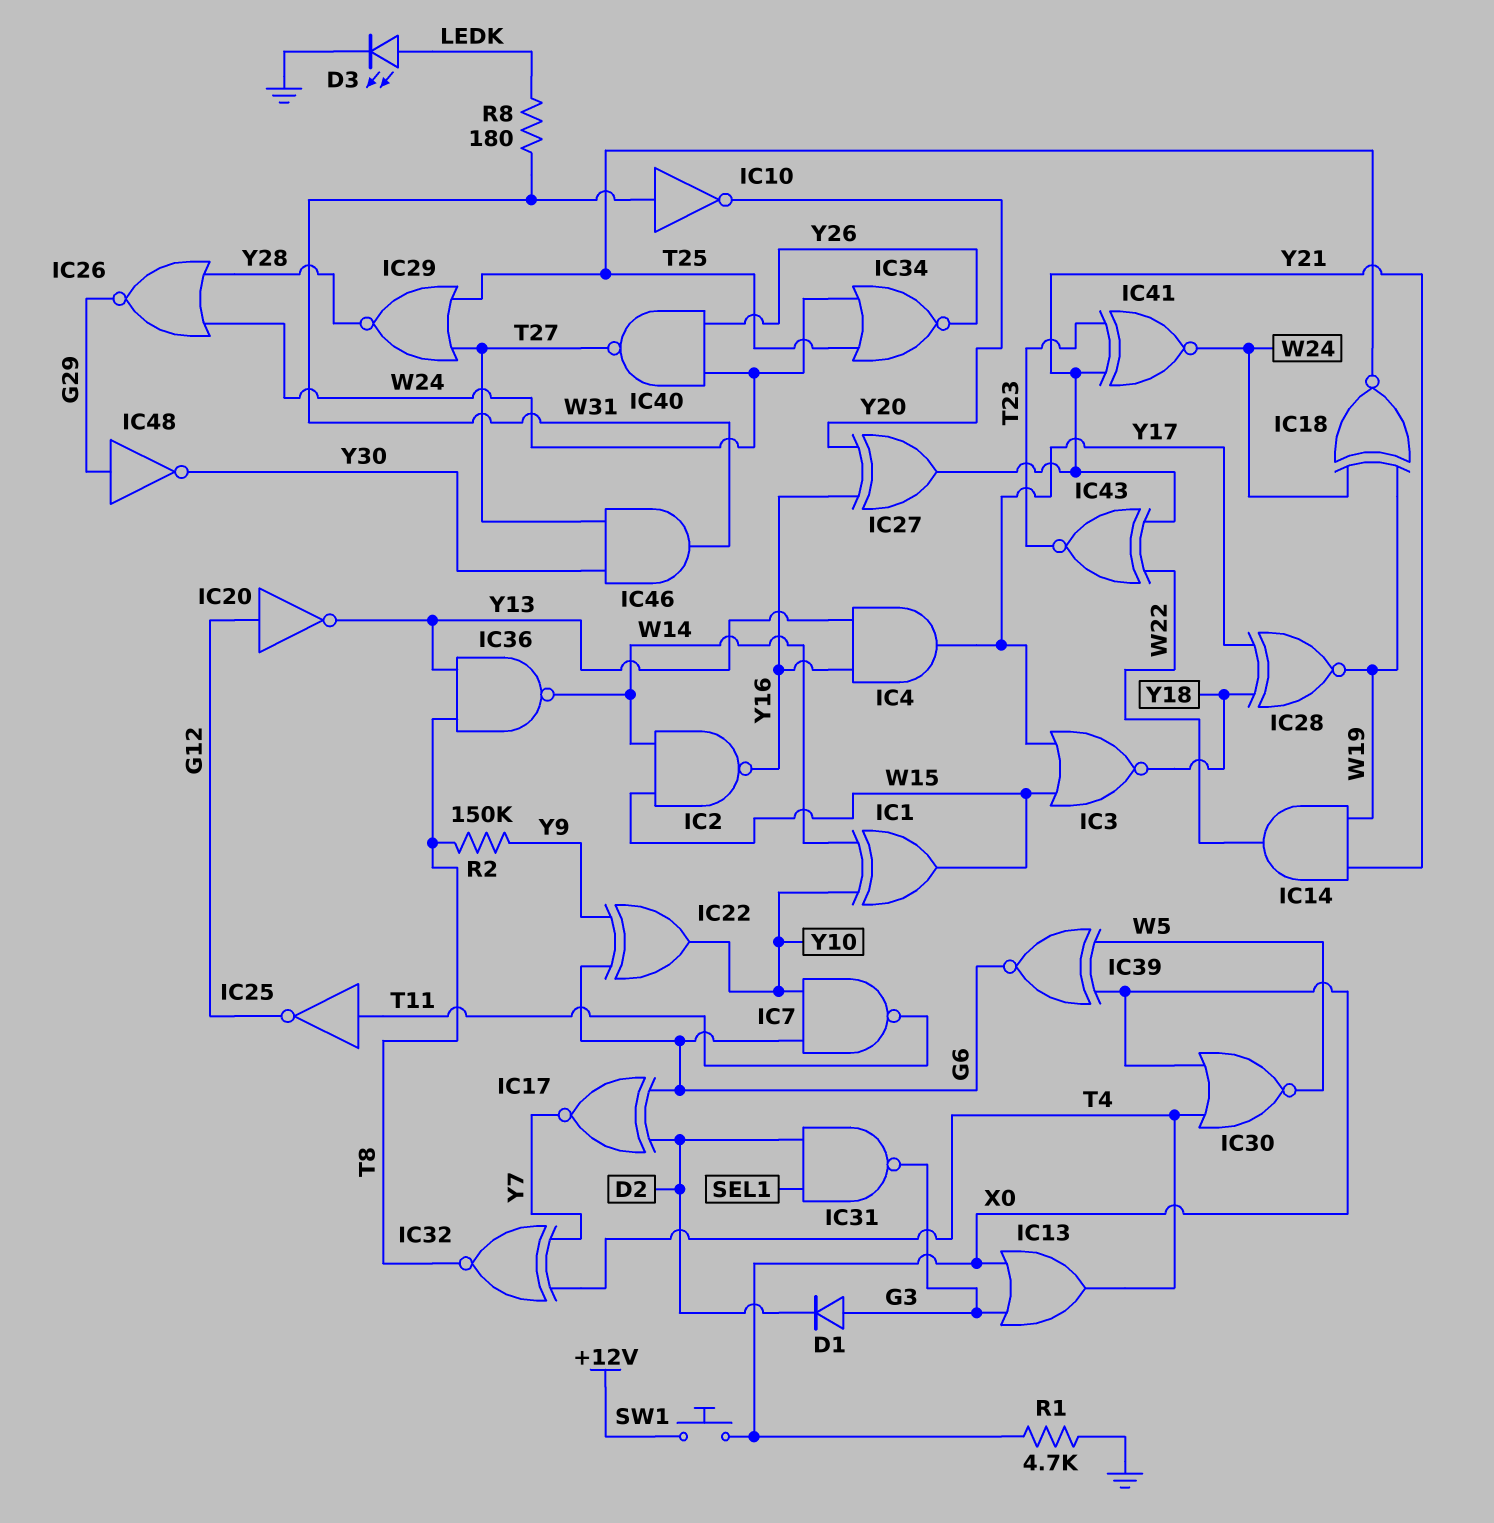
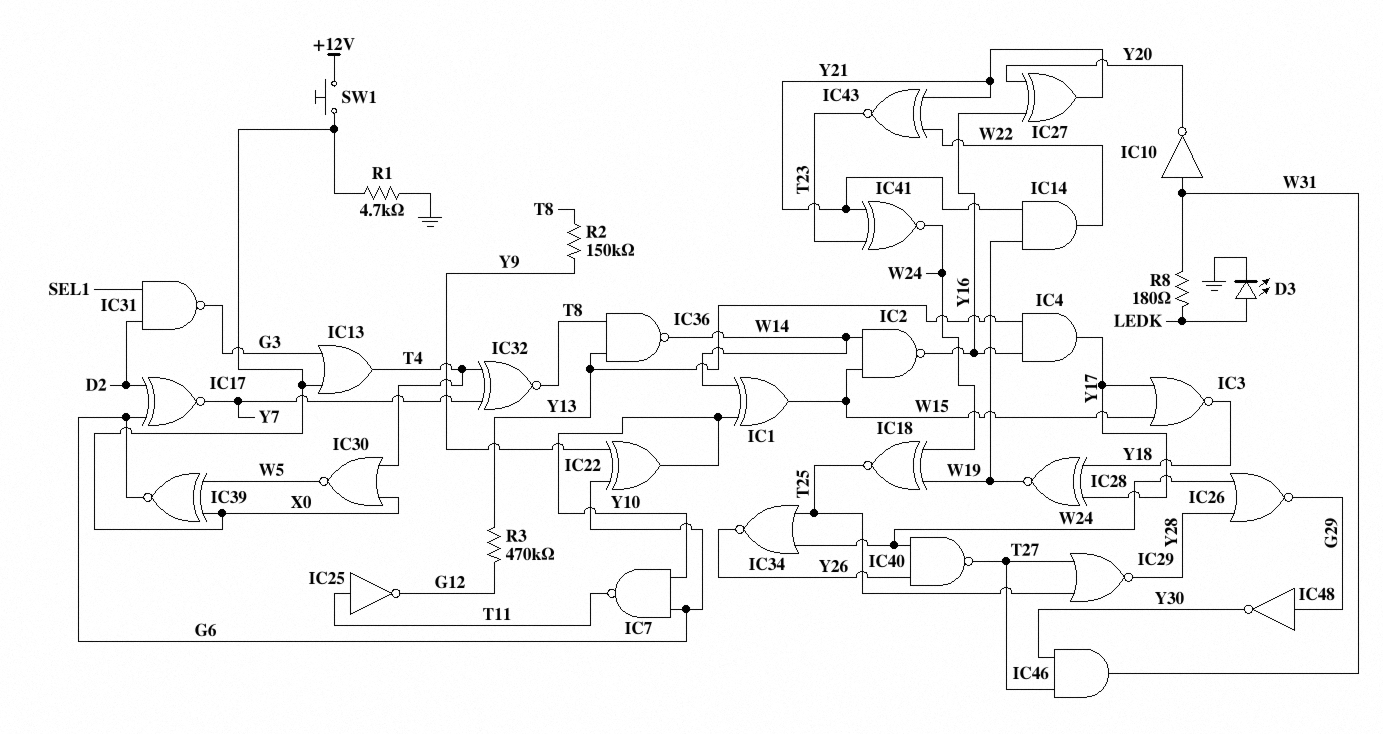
D1: diode (A G3, K D2) -> none
IC20: NOT (in G12, out Y13) -> none
R3: none -> 470k (G12, Y13)

